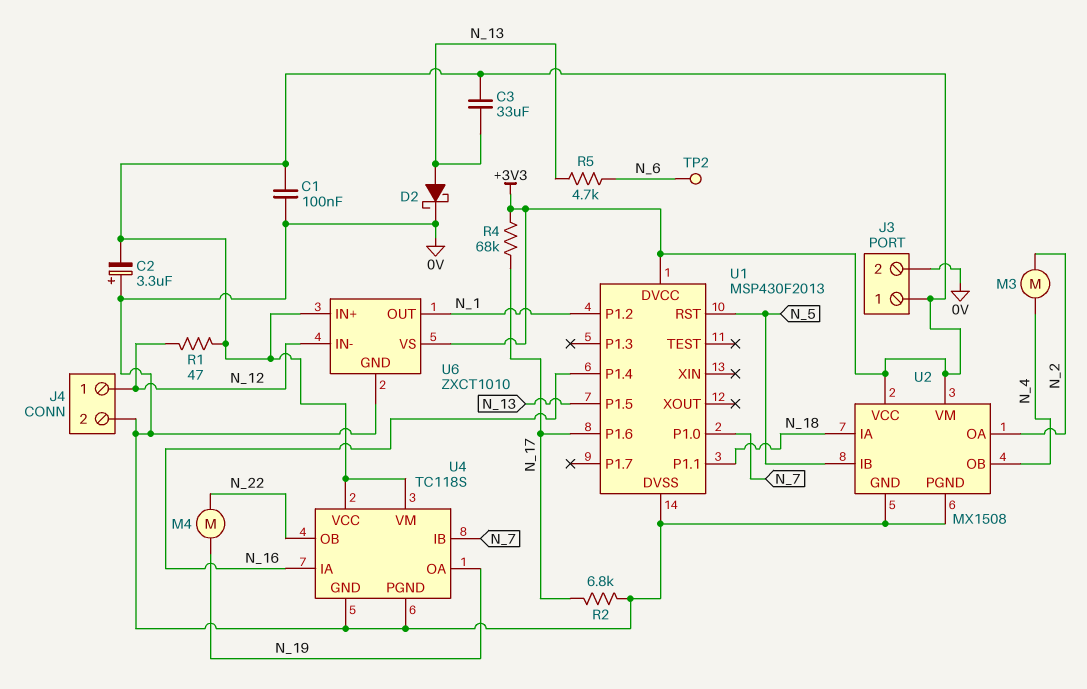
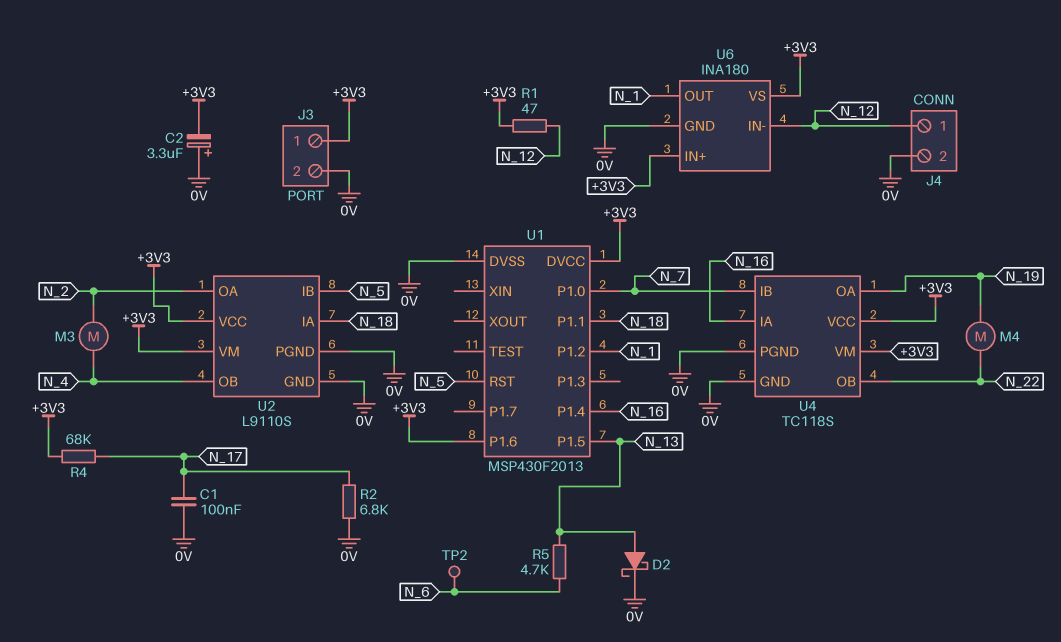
C1: 100nF (+3V3, 0V) -> 100nF (0V, N_17)
C3: 33uF (+3V3, N_13) -> none
U1 pin P1.6: N_17 -> +3V3
U2: MX1508 -> L9110S
U6: ZXCT1010 -> INA180

